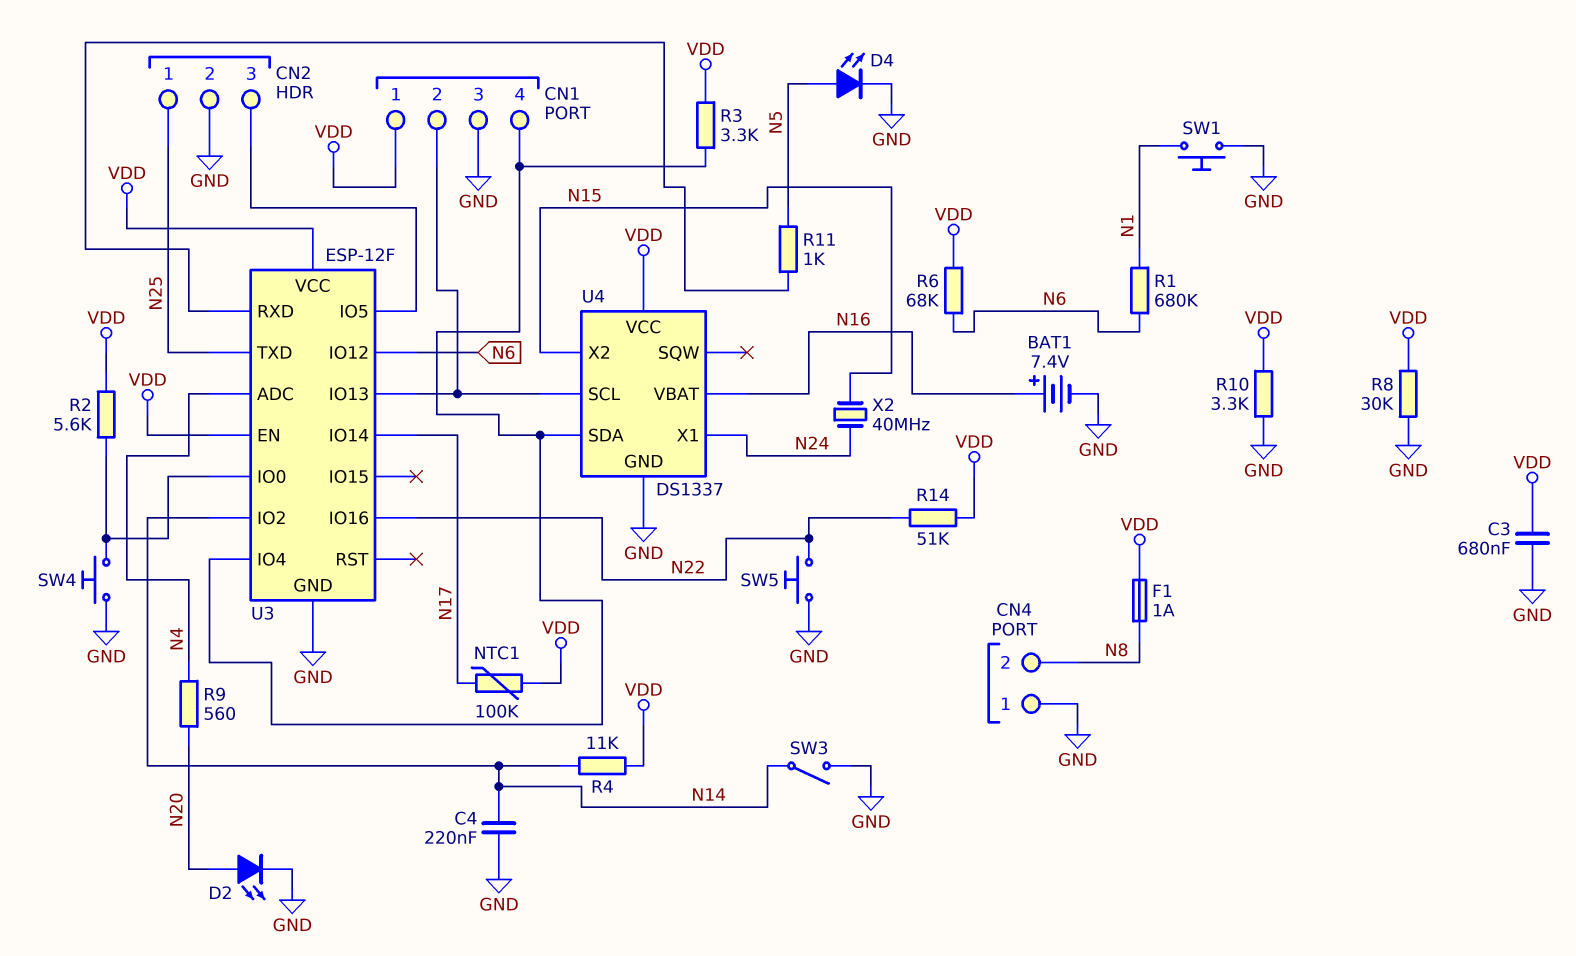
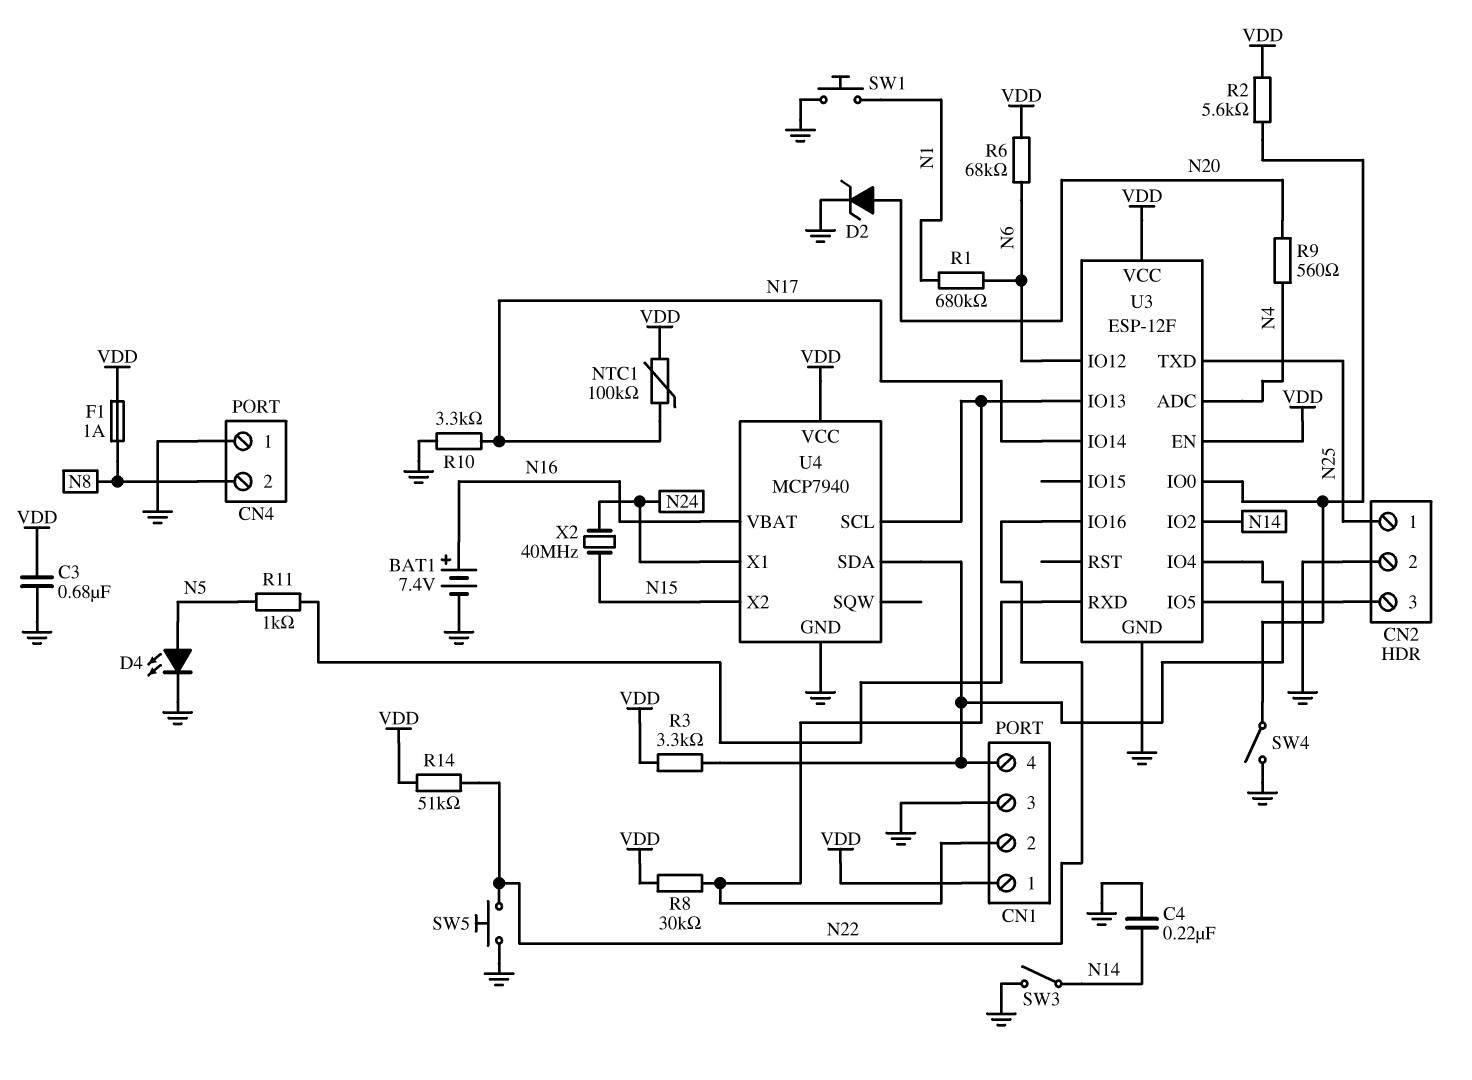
D2: LED (A N20, K GND) -> zener (A N20, K GND)
R4: 11k (N14, VDD) -> none
R8: 30k (GND, VDD) -> 30k (CN1/2, VDD)
R10: 3.3k (GND, VDD) -> 3.3k (GND, N17)
SW4: button (GND, U3/IO0) -> switch (GND, U3/IO0)
U4: DS1337 -> MCP7940

